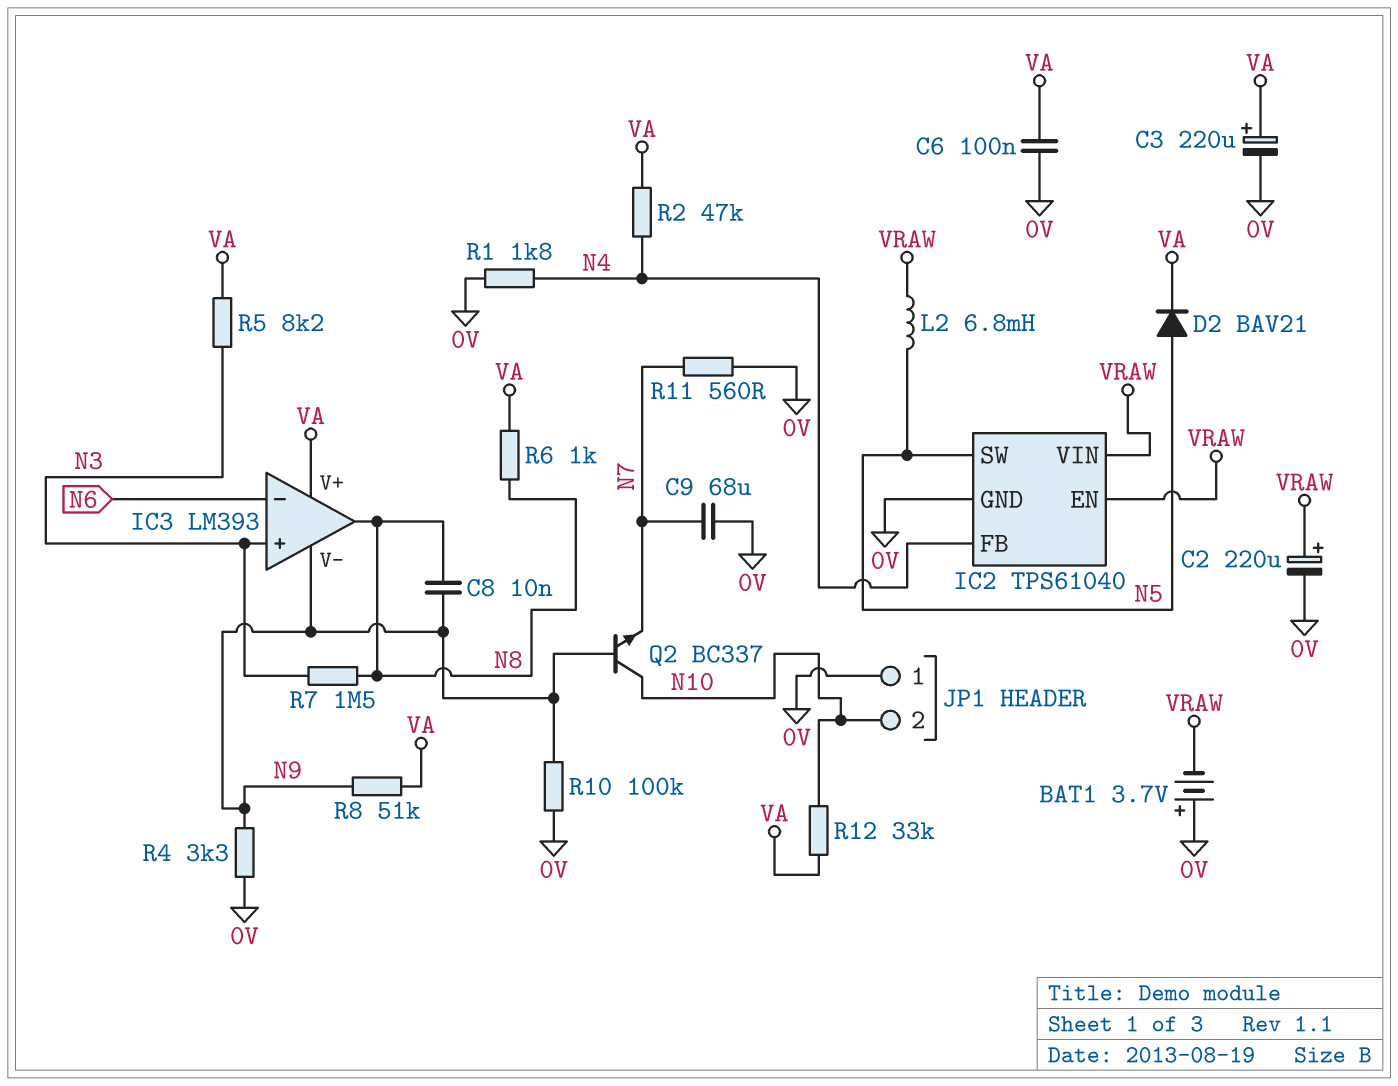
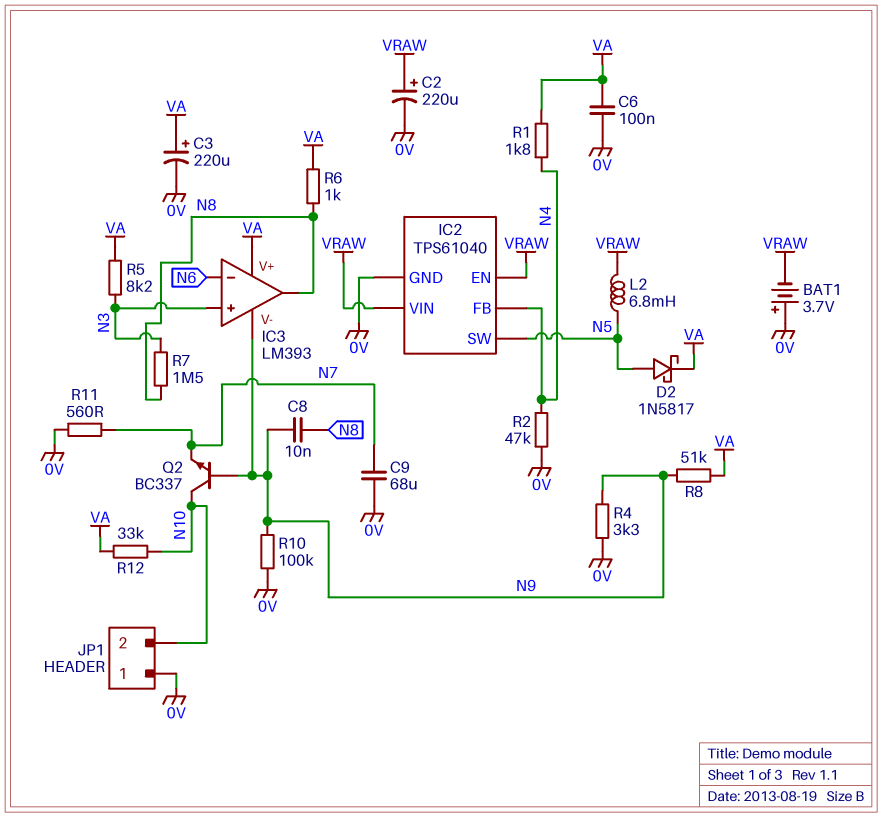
D2: diode BAV21 (A N5, K VA) -> schottky 1N5817 (A N5, K VA)
R1: 1.8k (0V, N4) -> 1.8k (N4, VA)
R2: 47k (N4, VA) -> 47k (0V, N4)

